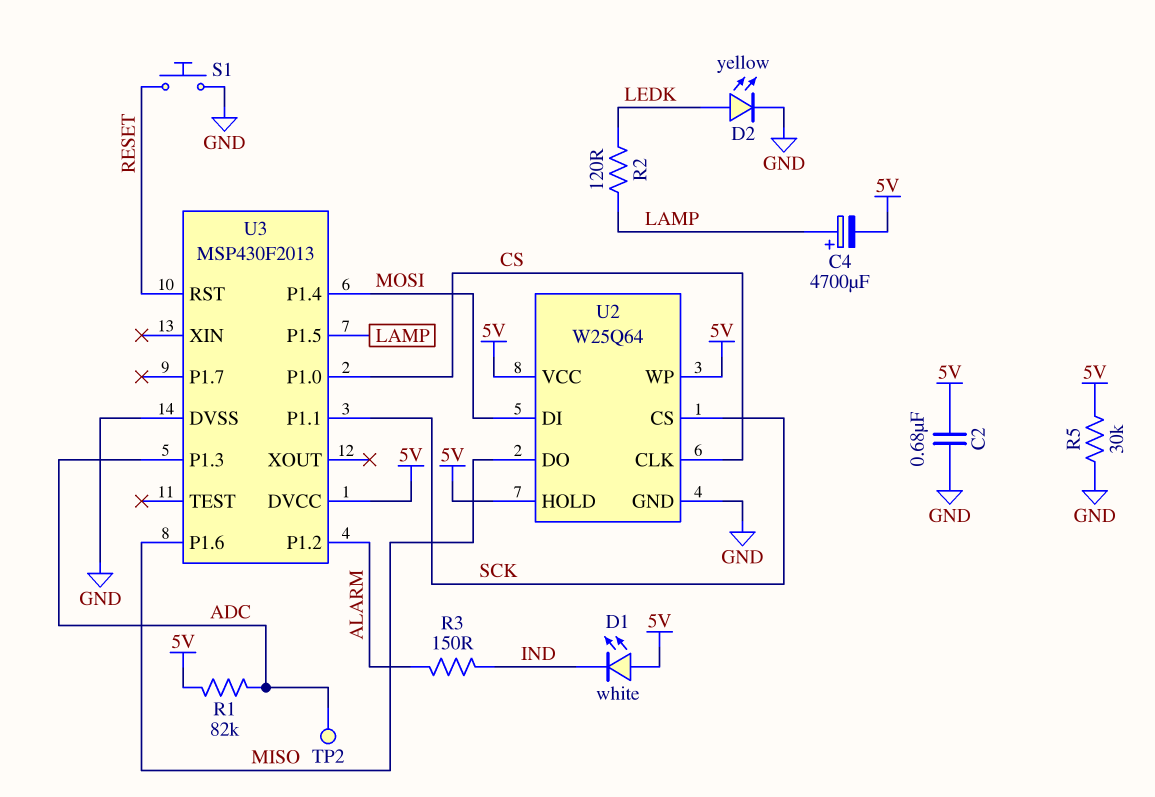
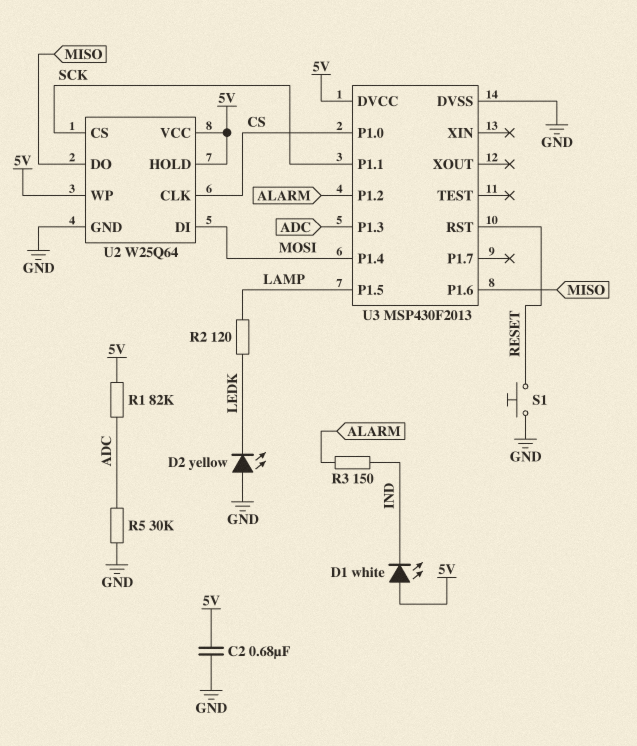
C4: 4700uF (plus LAMP, minus 5V) -> none
D2: LED yellow (A LEDK, K GND) -> LED yellow (A GND, K LEDK)
R5: 30k (5V, GND) -> 30k (ADC, GND)
TP2: test point (ADC) -> none

